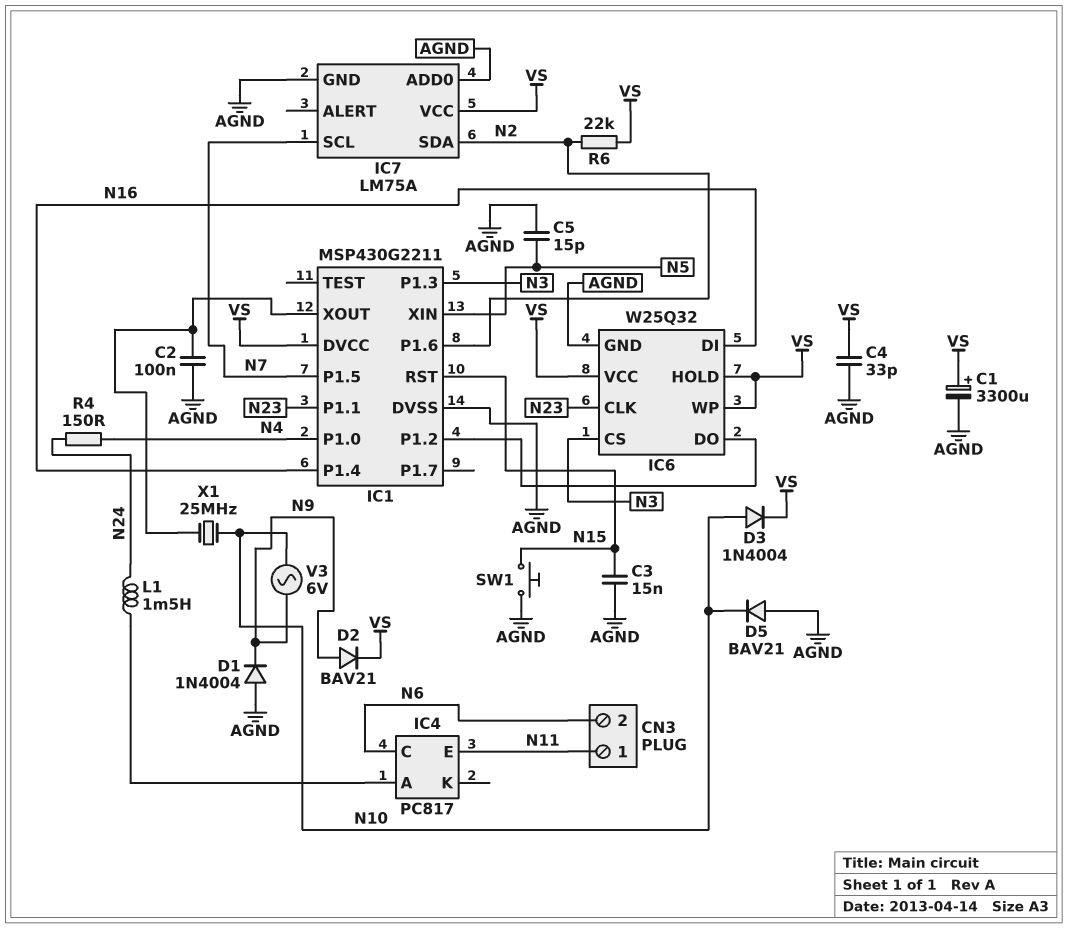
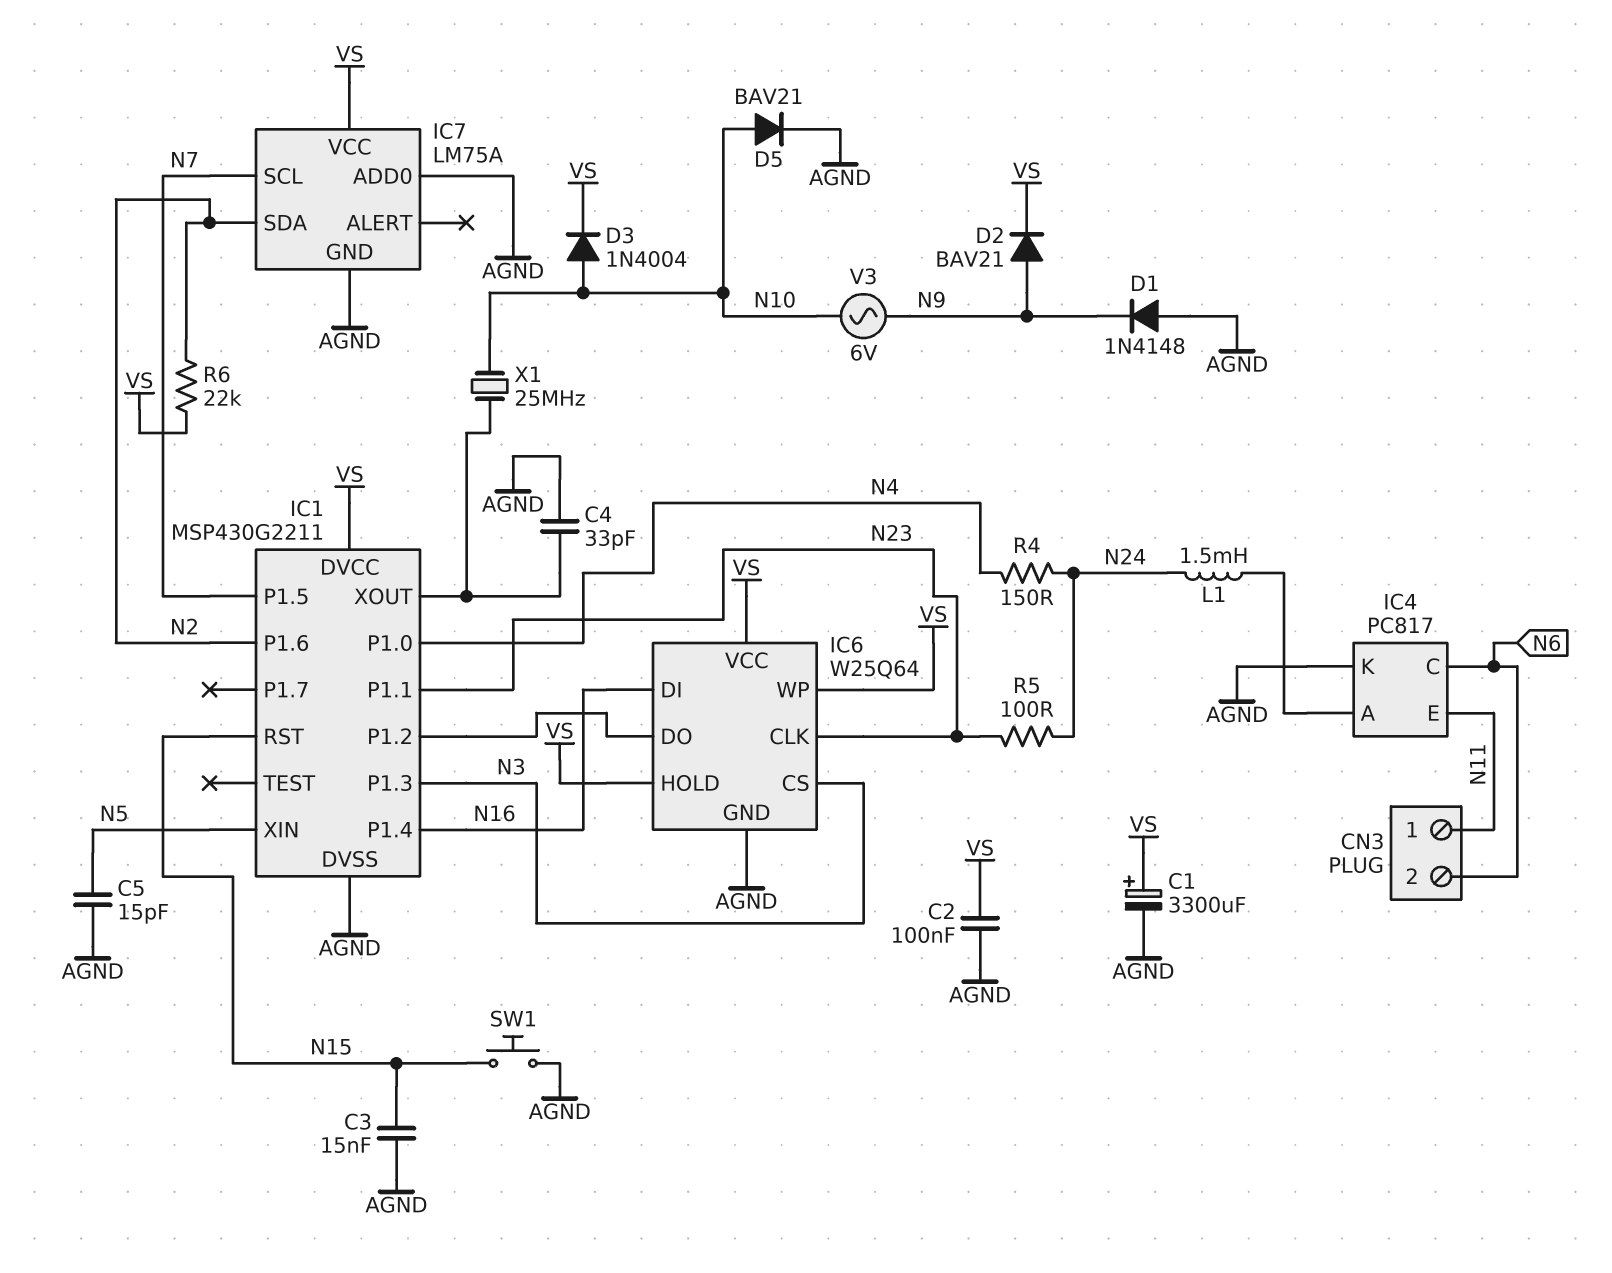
C2: 100nF (AGND, IC1/XOUT) -> 100nF (AGND, VS)
C4: 33pF (AGND, VS) -> 33pF (AGND, IC1/XOUT)
D1: diode 1N4004 (A AGND, K N9) -> diode 1N4148 (A AGND, K N9)
D5: diode BAV21 (A AGND, K N10) -> diode BAV21 (A N10, K AGND)
IC4 pin K: none -> AGND
IC6: W25Q32 -> W25Q64
R5: none -> 100 (N23, N24)

